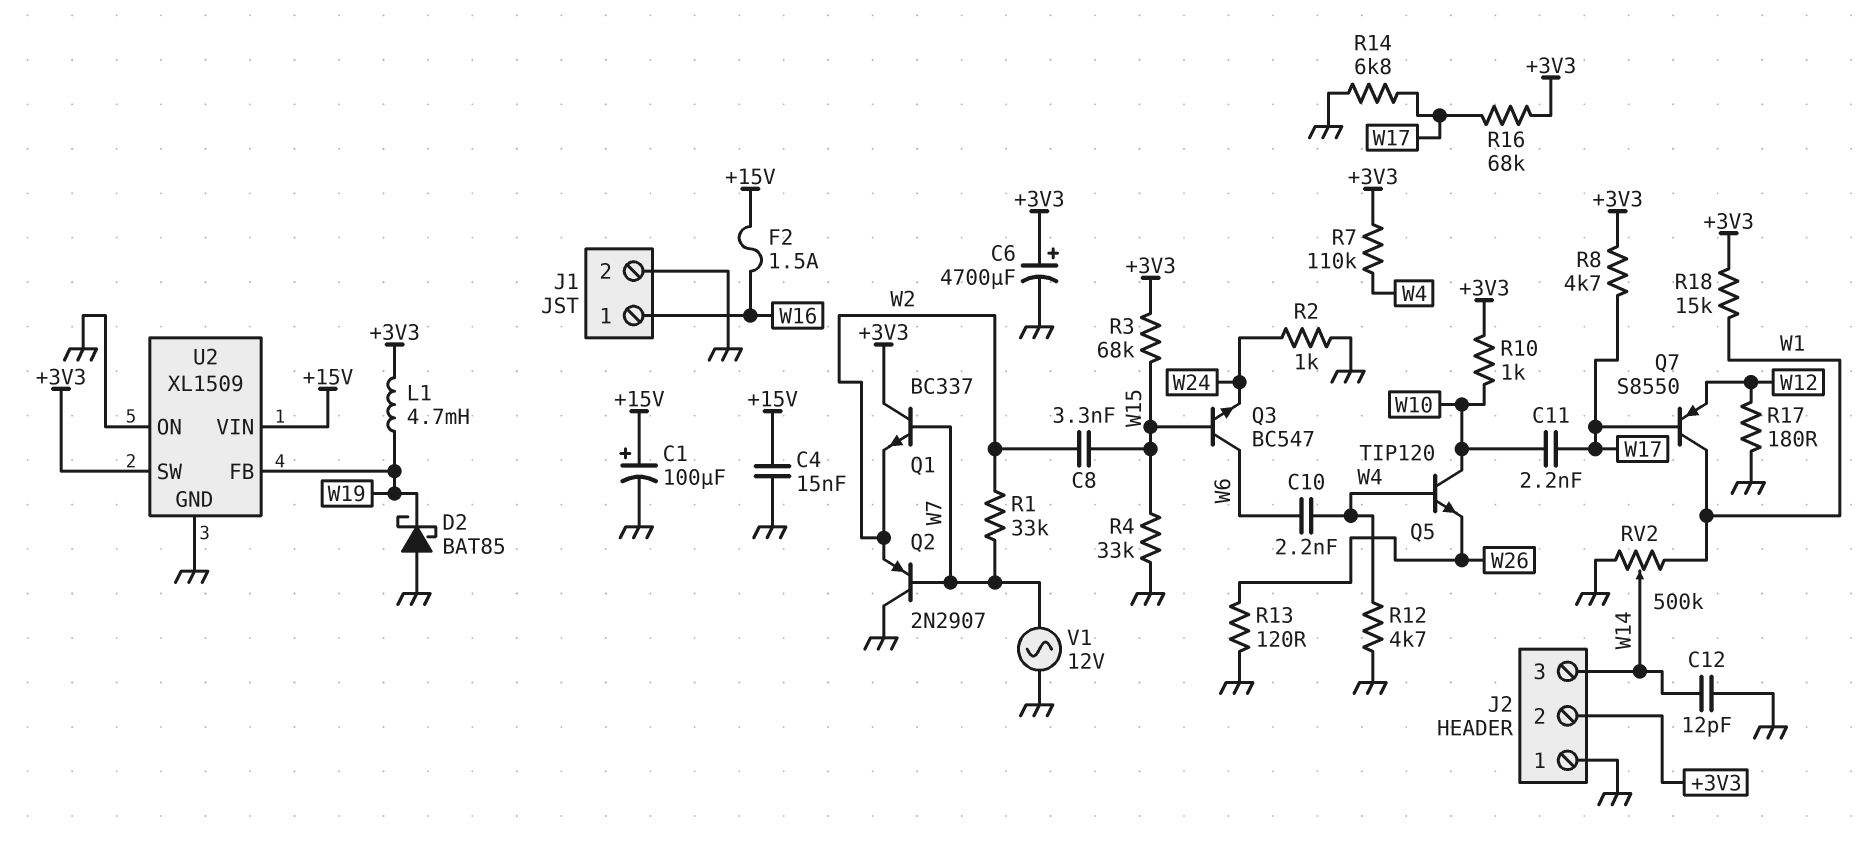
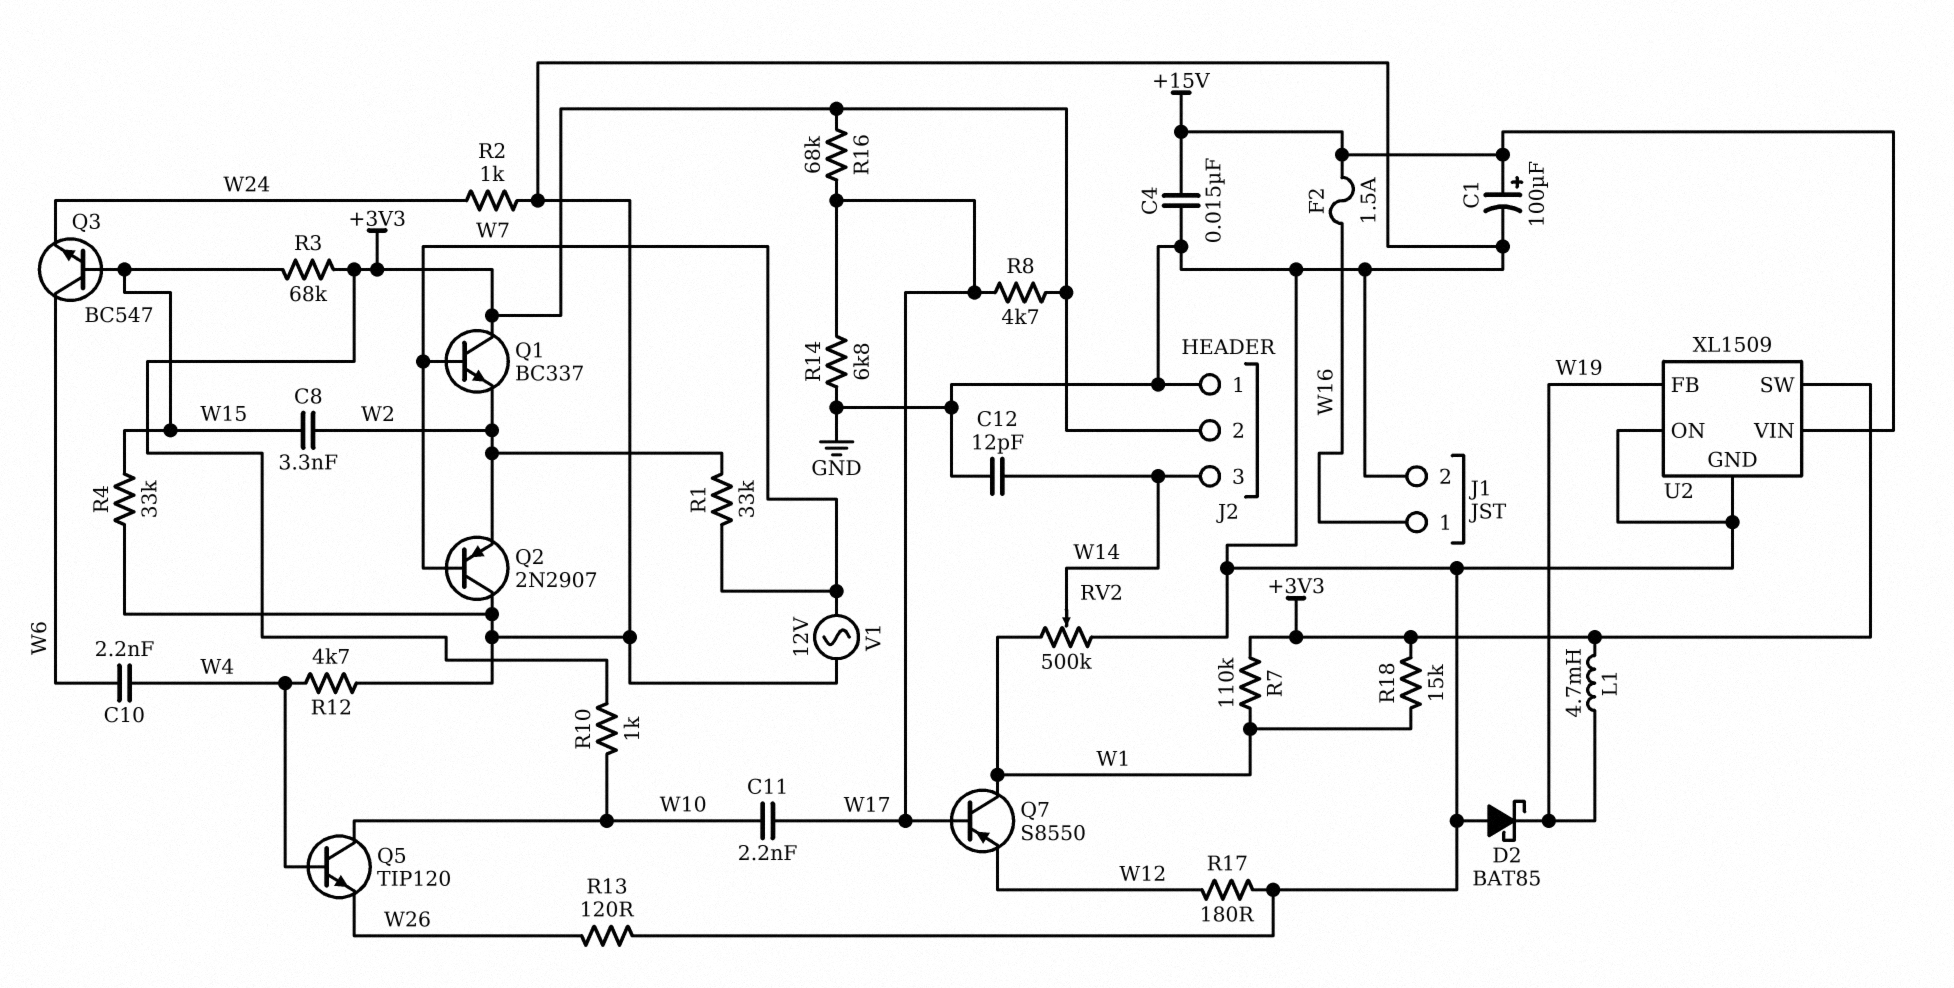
C6: 4700uF (plus +3V3, minus GND) -> none
R7: 110k (+3V3, W4) -> 110k (+3V3, W1)

